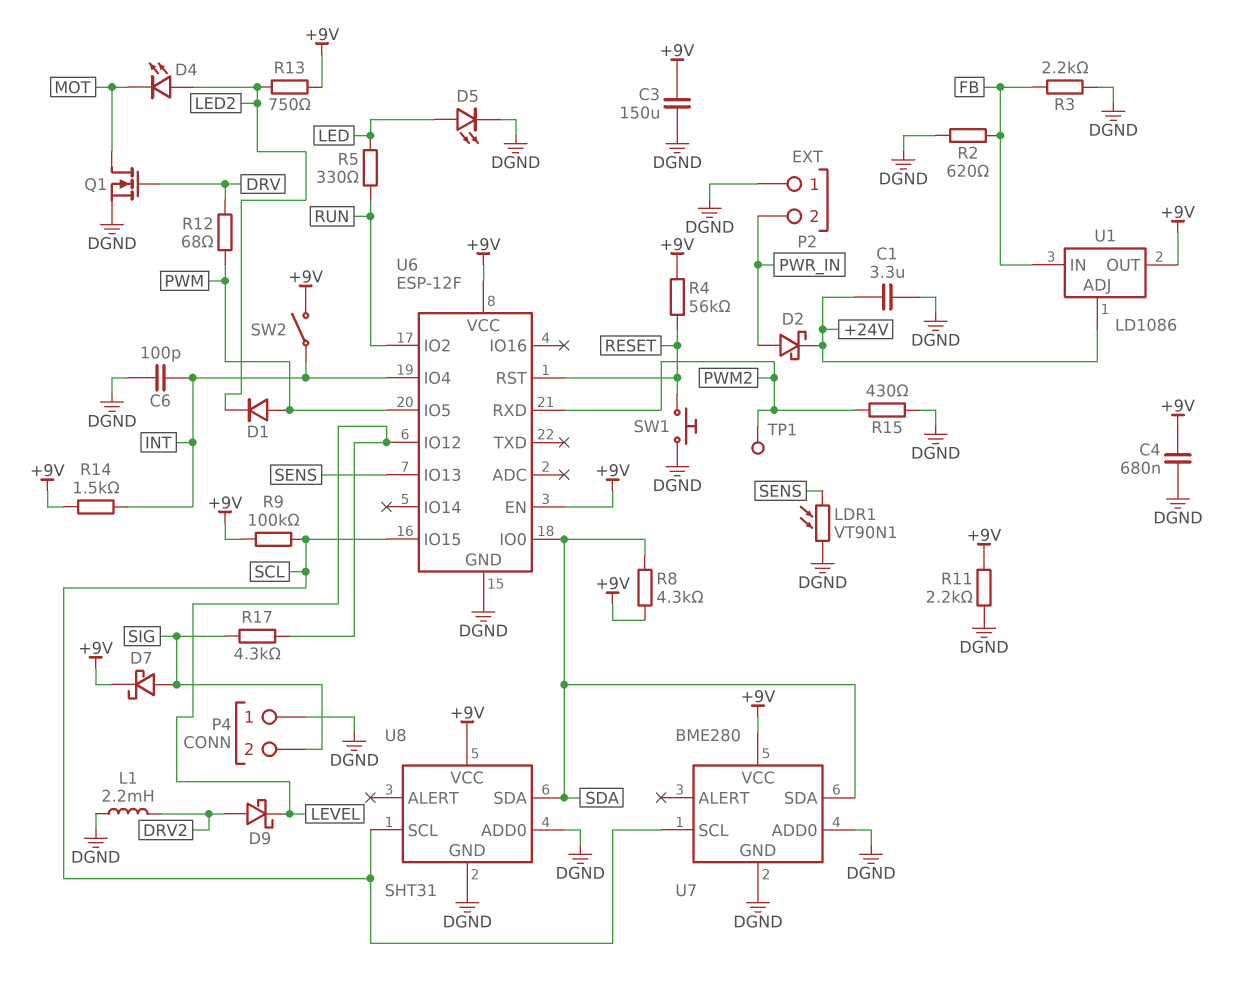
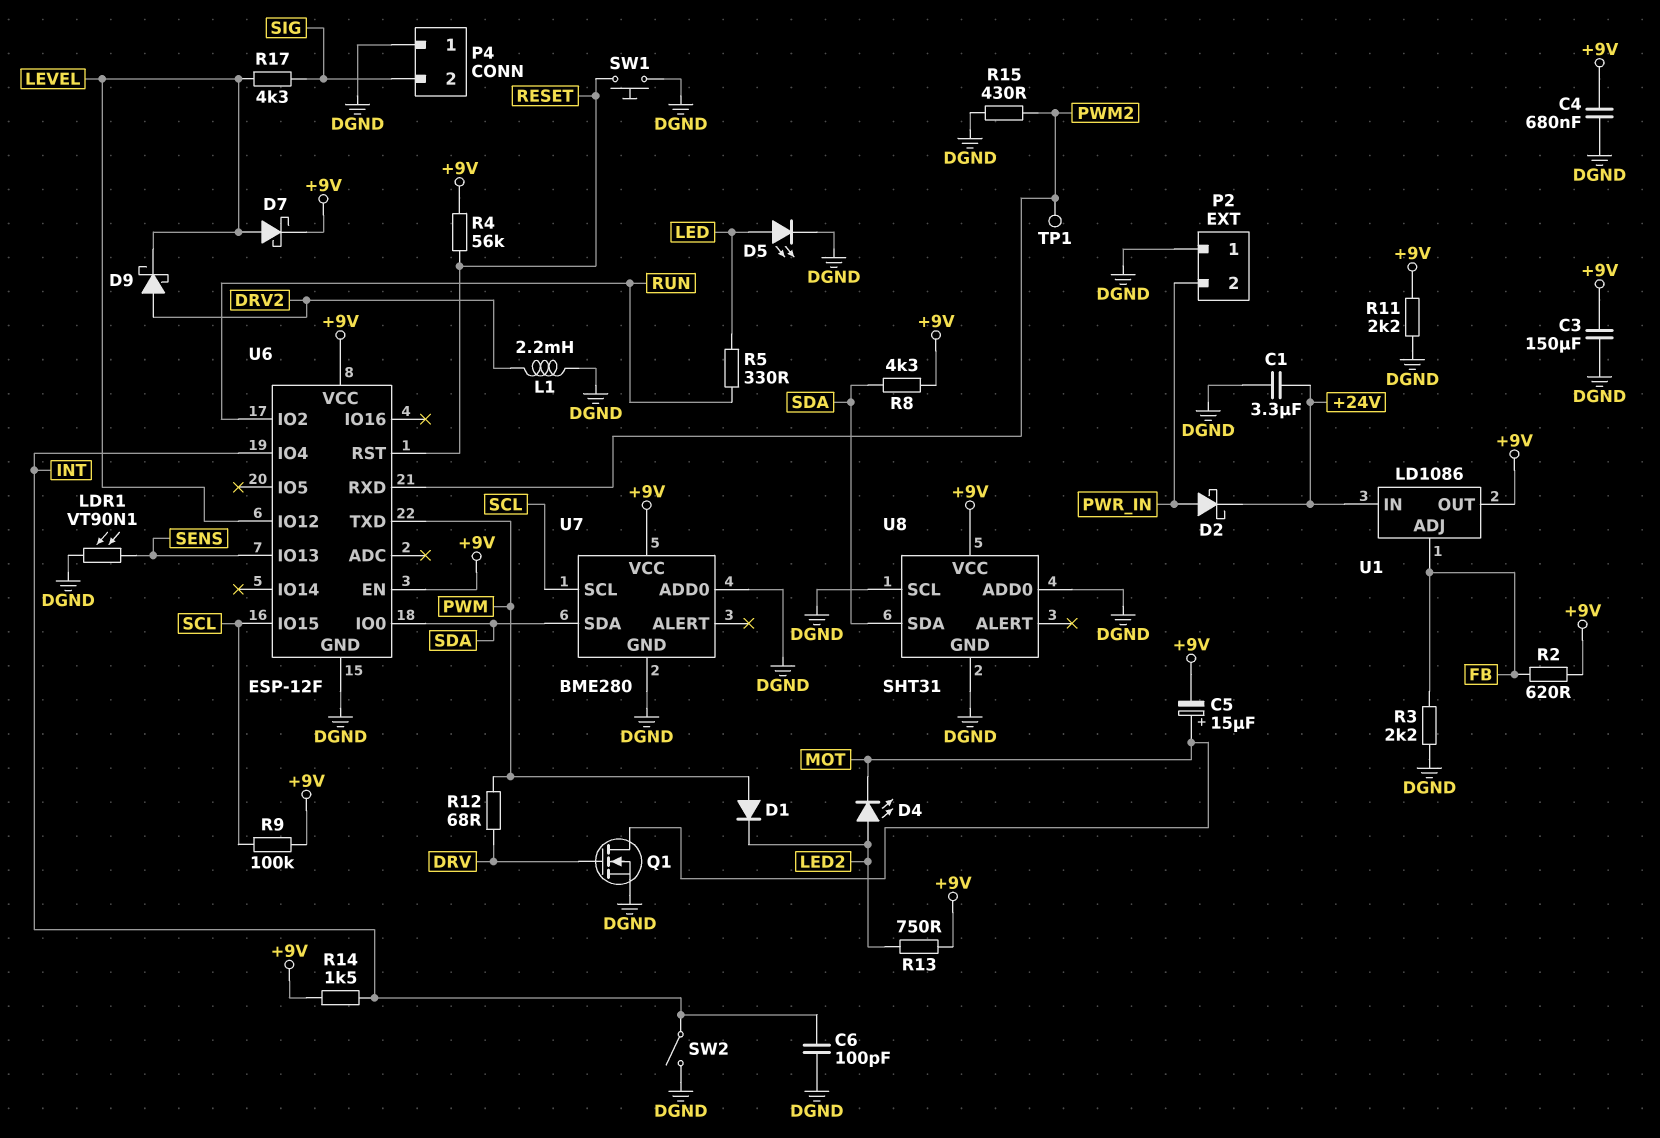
C5: none -> 15uF (plus MOT, minus +9V)
D7: schottky (A SIG, K +9V) -> schottky (A LEVEL, K +9V)
R2: 620 (DGND, FB) -> 620 (+9V, FB)
SW2: switch (+9V, INT) -> switch (DGND, INT)
U1 pin ADJ: +24V -> FB
U1 pin IN: FB -> +24V
U6 pin IO5: PWM -> none
U6 pin TXD: none -> PWM
U8 pin SCL: SCL -> DGND

